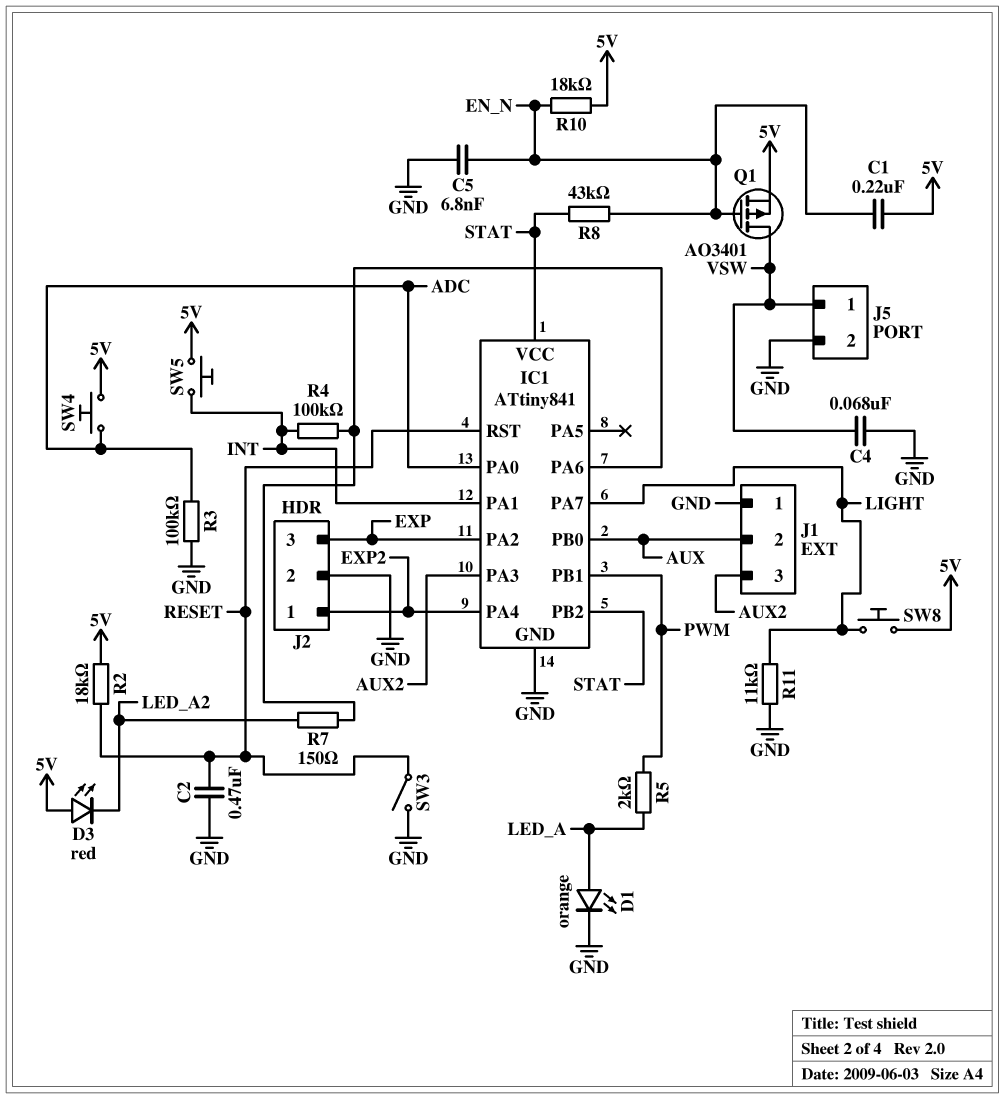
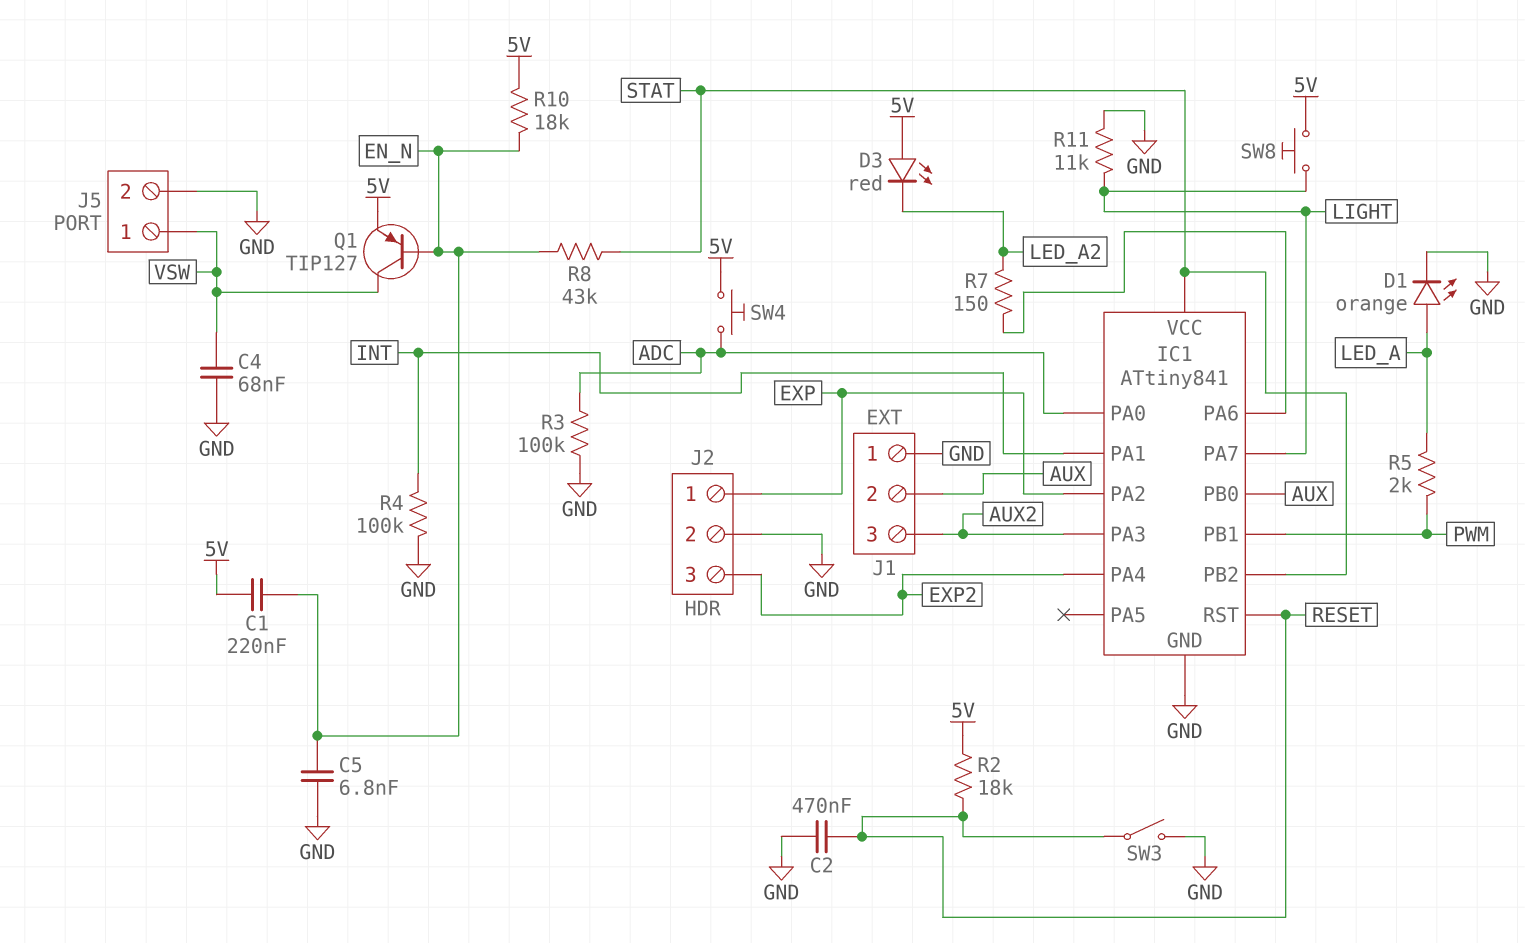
J2 pin 1: EXP2 -> EXP
J2 pin 3: EXP -> EXP2
Q1: PMOS AO3401 (G EN_N, D VSW, S 5V) -> PNP TIP127 (B EN_N, C VSW, E 5V)
R4: 100k (IC1/PA6, INT) -> 100k (GND, INT)
SW5: button (5V, INT) -> none

